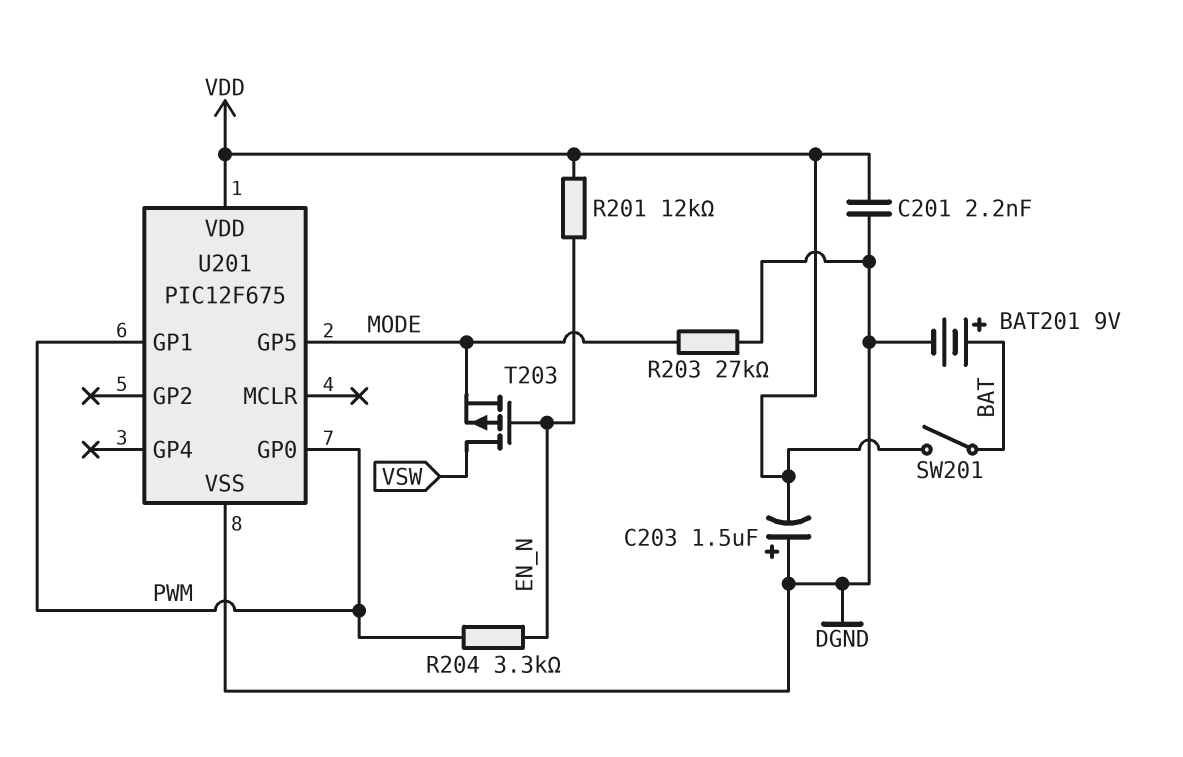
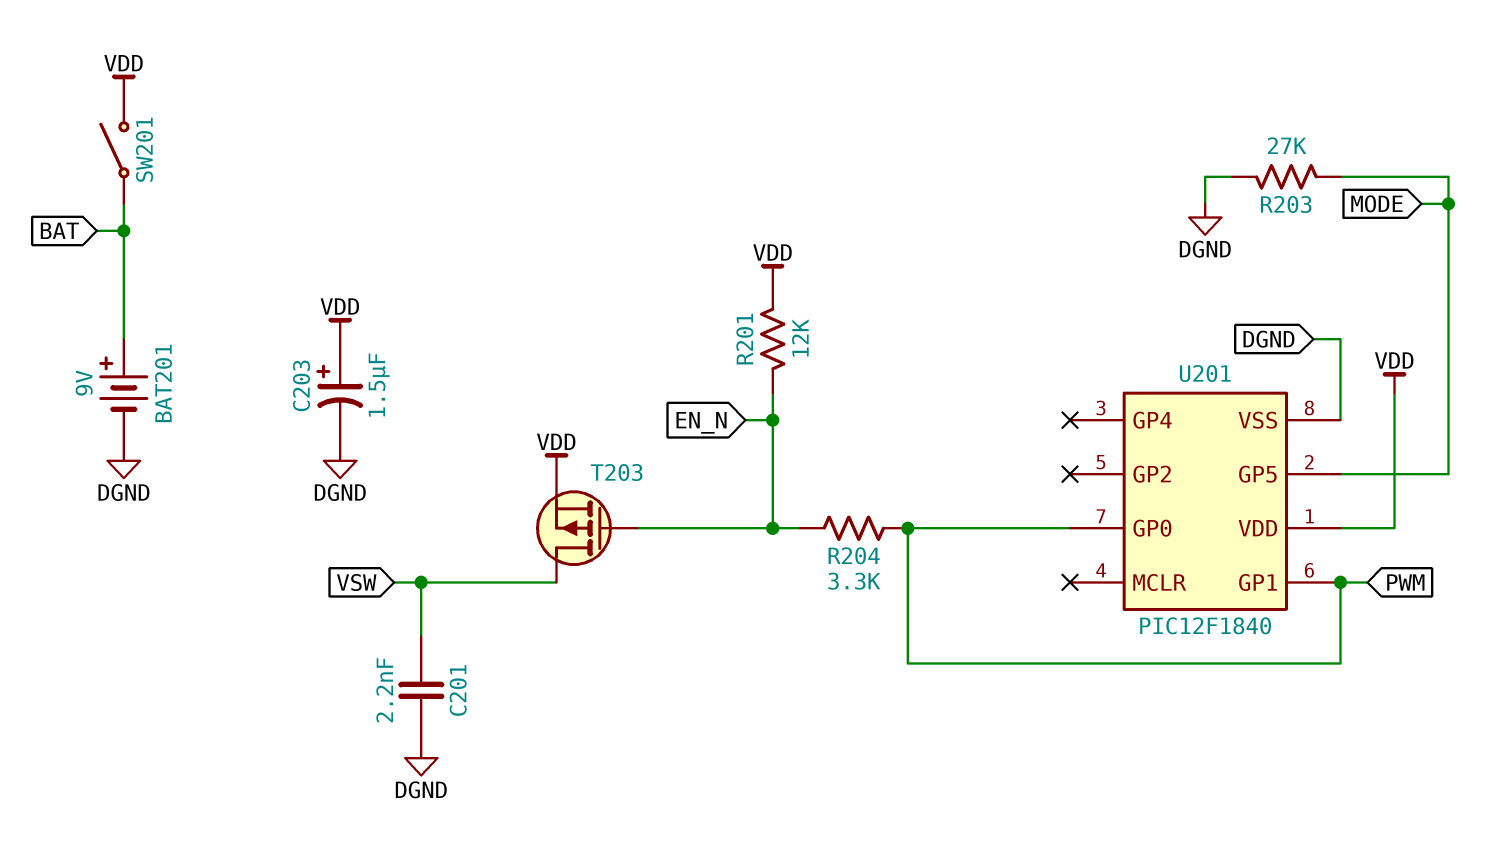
C201: 2.2nF (DGND, VDD) -> 2.2nF (DGND, VSW)
C203: 1.5uF (plus DGND, minus VDD) -> 1.5uF (plus VDD, minus DGND)
T203: PMOS (G EN_N, D VSW, S MODE) -> PMOS (G EN_N, D VSW, S VDD)
U201: PIC12F675 -> PIC12F1840

